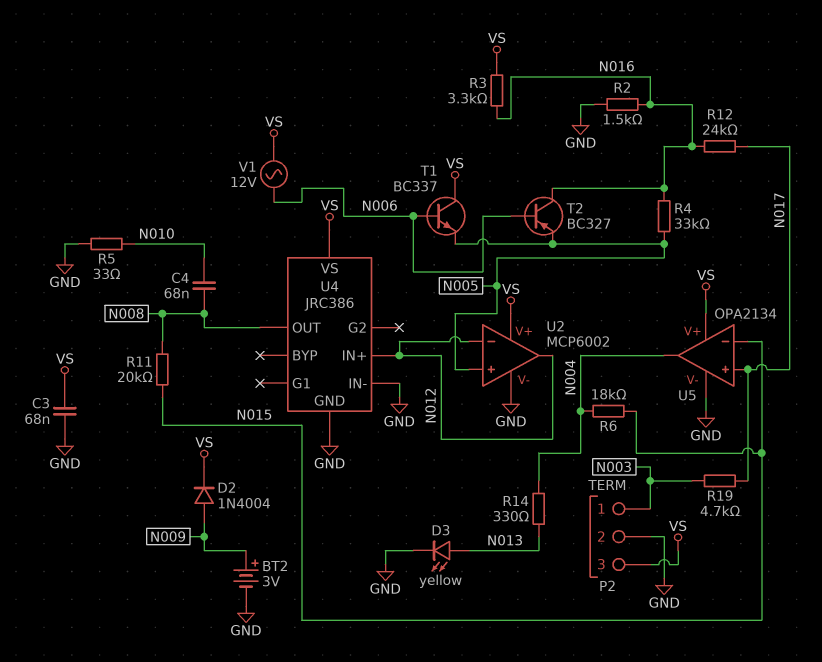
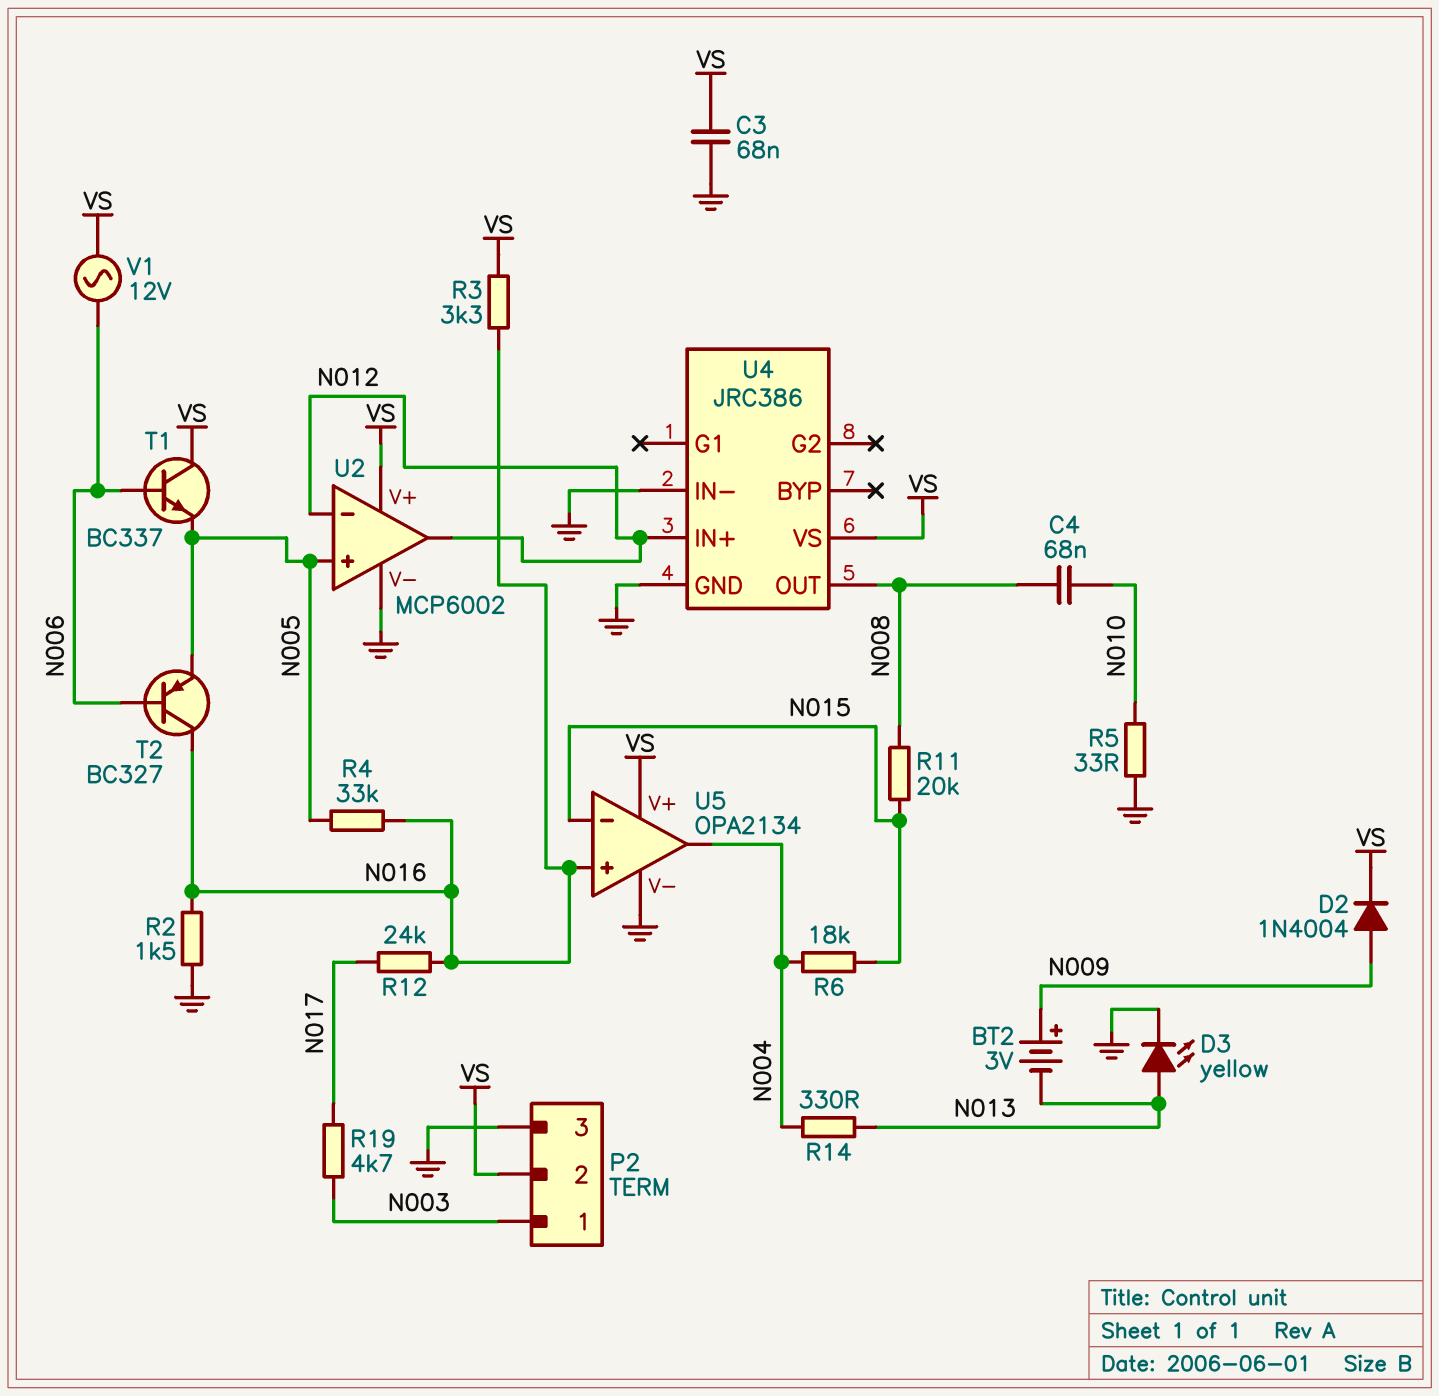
BT2: 3V (plus N009, minus GND) -> 3V (plus N009, minus N013)
P2 pin 2: GND -> VS
P2 pin 3: VS -> GND
U5 pin in+: N017 -> N016

